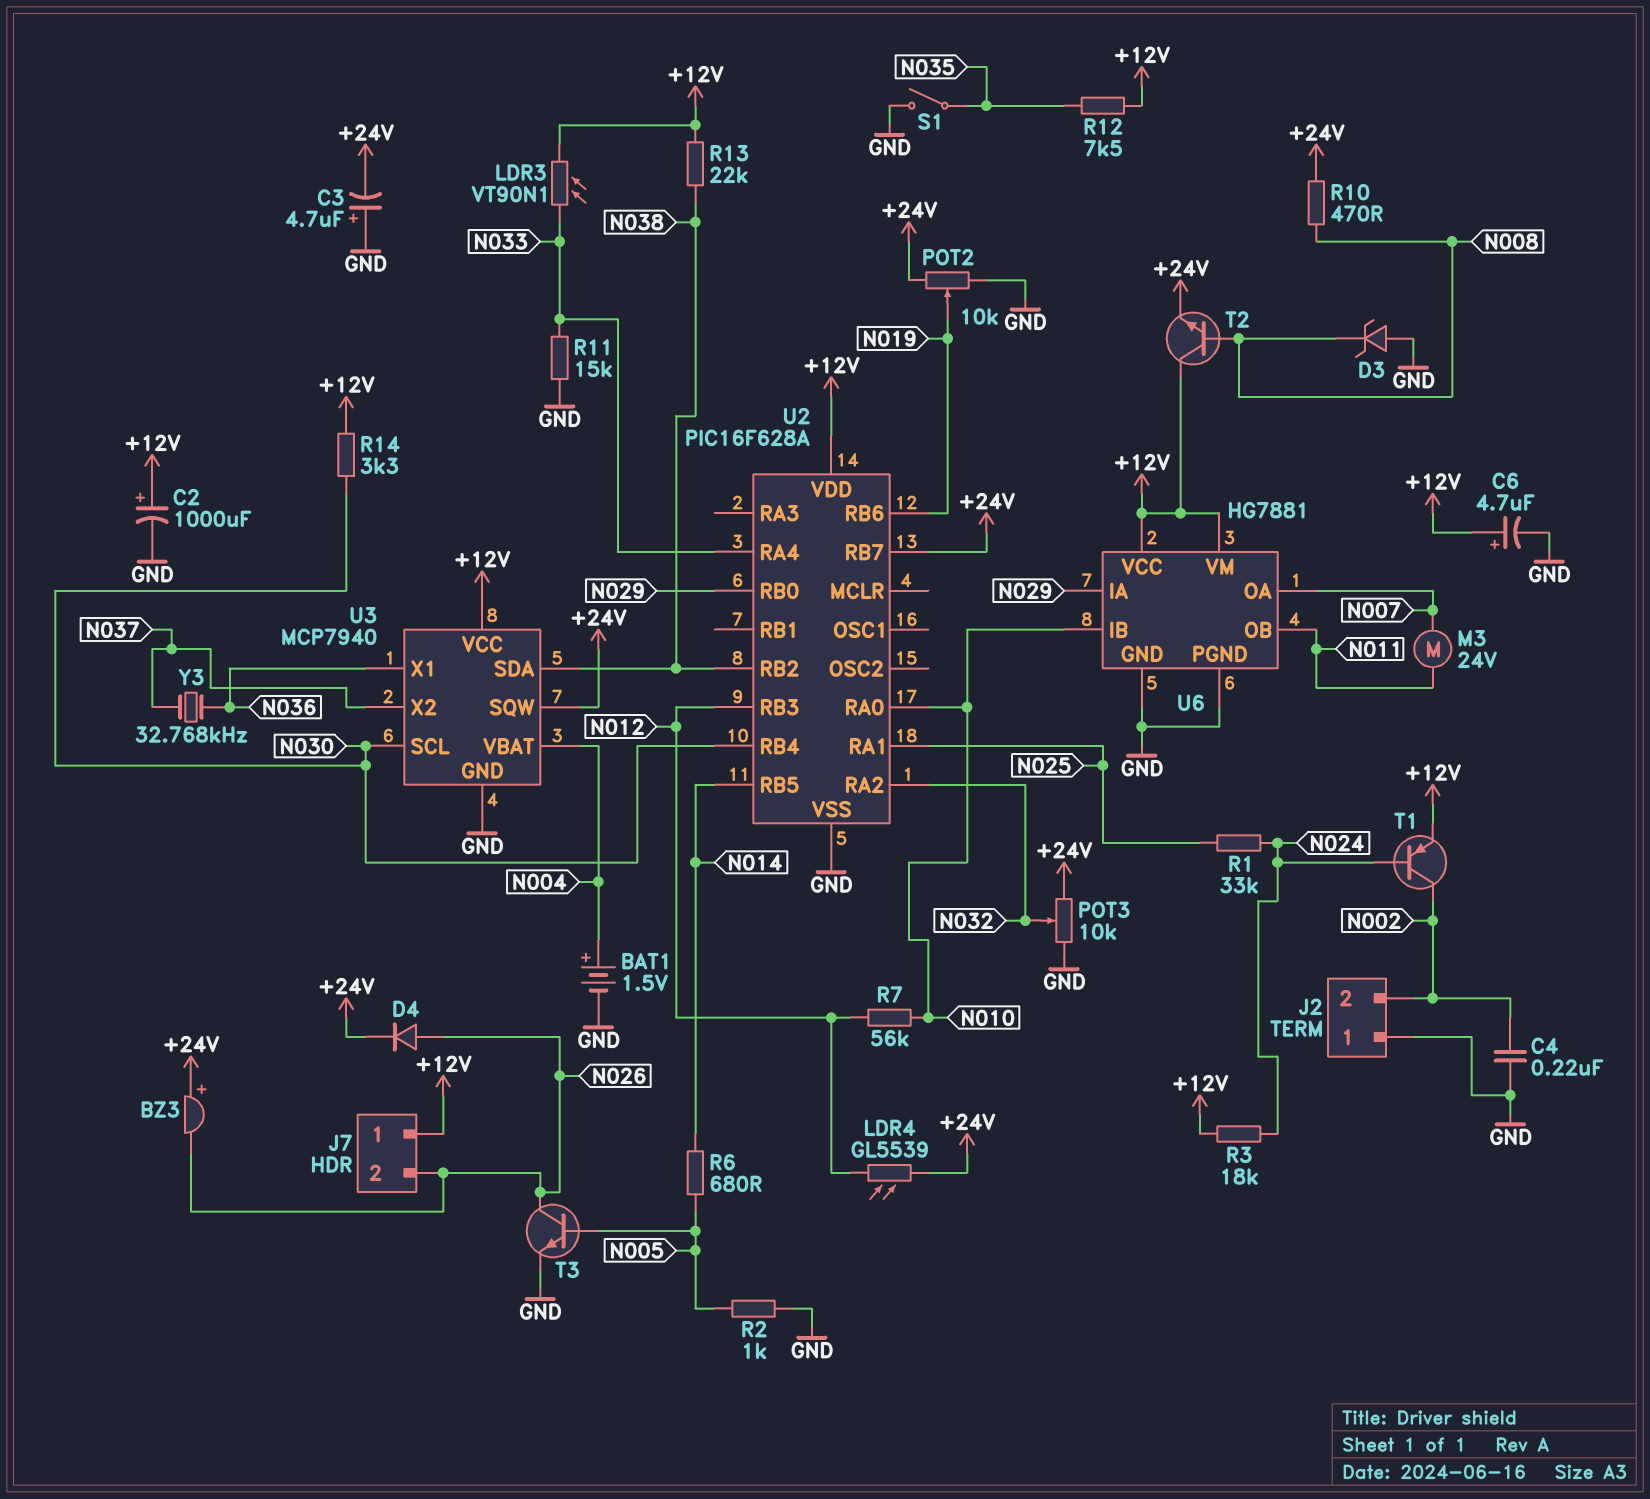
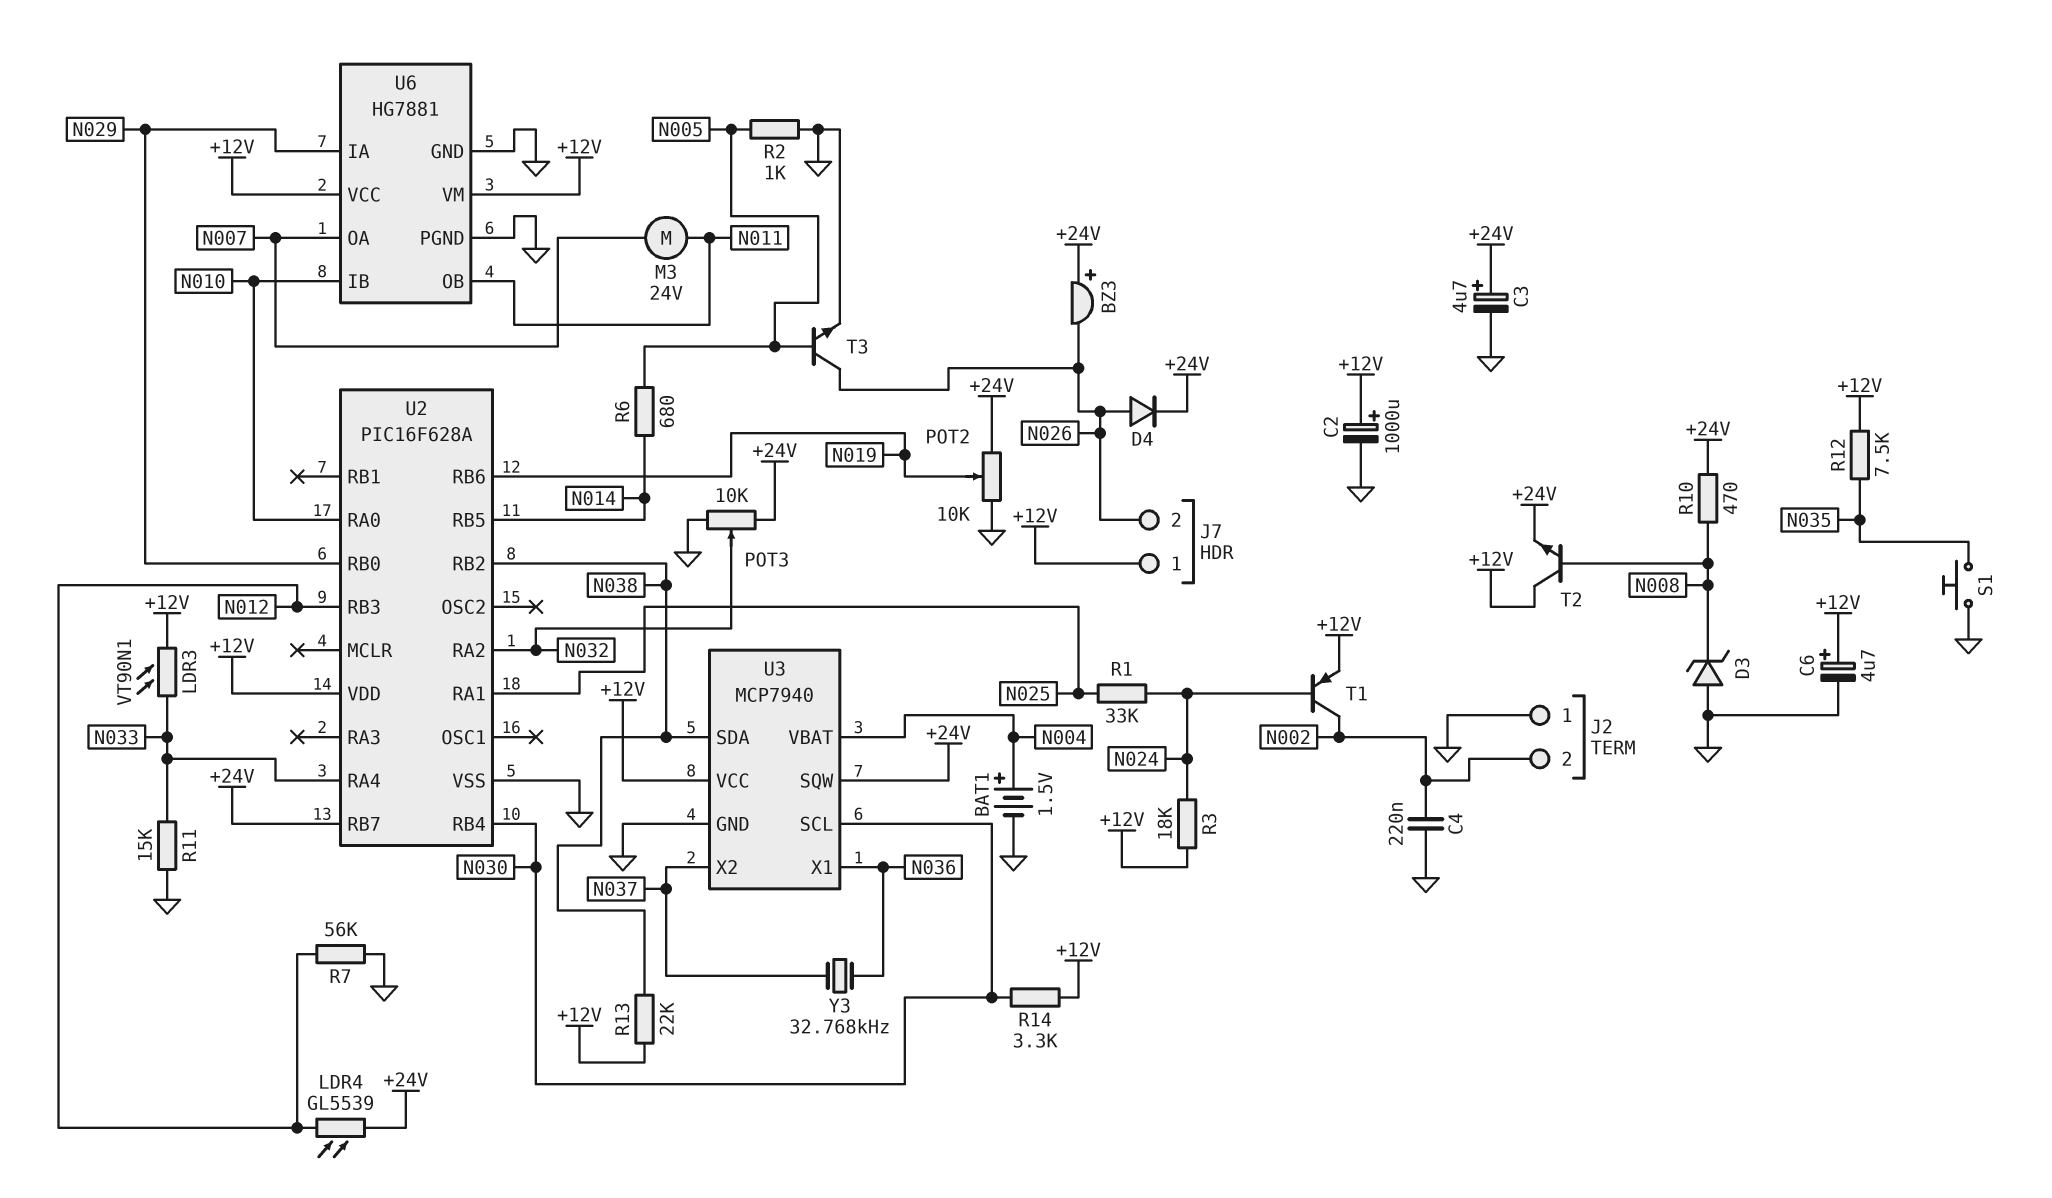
C3: 4.7uF (plus GND, minus +24V) -> 4.7uF (plus +24V, minus GND)
R7: 56k (N010, N012) -> 56k (GND, N012)
S1: switch (GND, N035) -> button (GND, N035)

